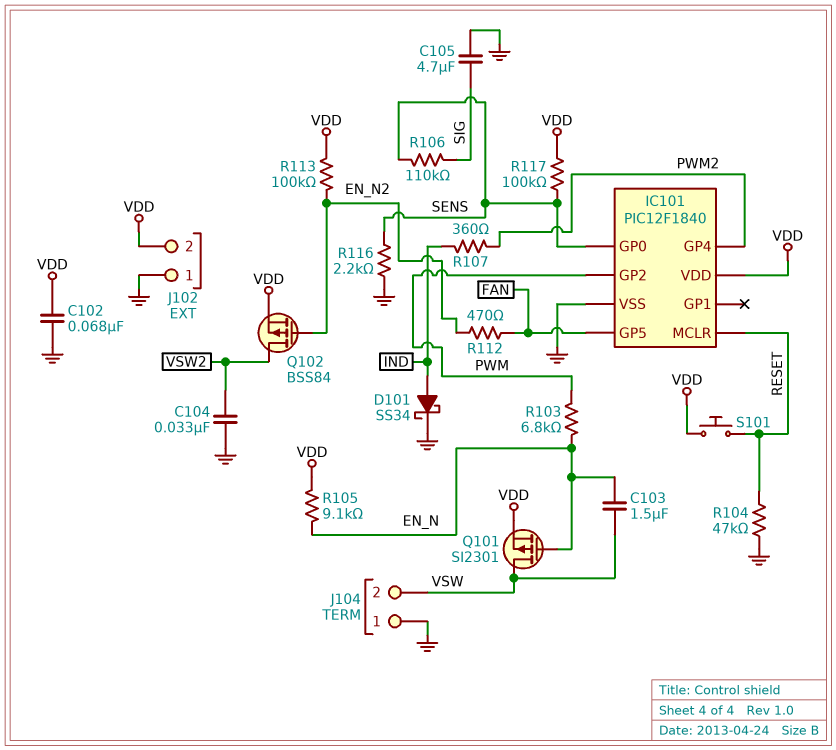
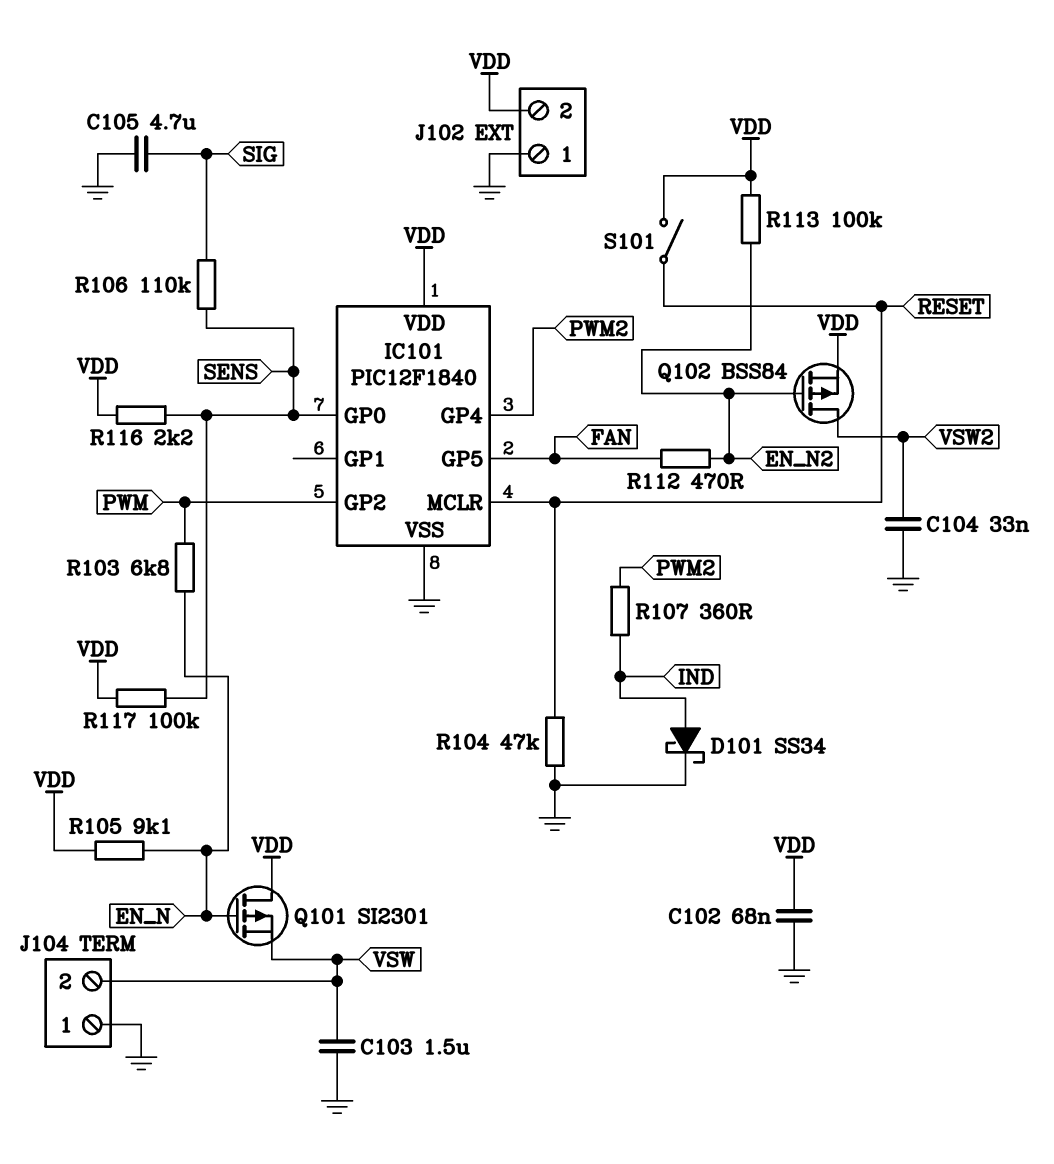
C103: 1.5uF (EN_N, VSW) -> 1.5uF (GND, VSW)
Q101: PMOS SI2301 (G EN_N, D VSW, S VDD) -> PMOS SI2301 (G EN_N, D VDD, S VSW)
R116: 2.2k (GND, SENS) -> 2.2k (SENS, VDD)
S101: button (RESET, VDD) -> switch (RESET, VDD)

